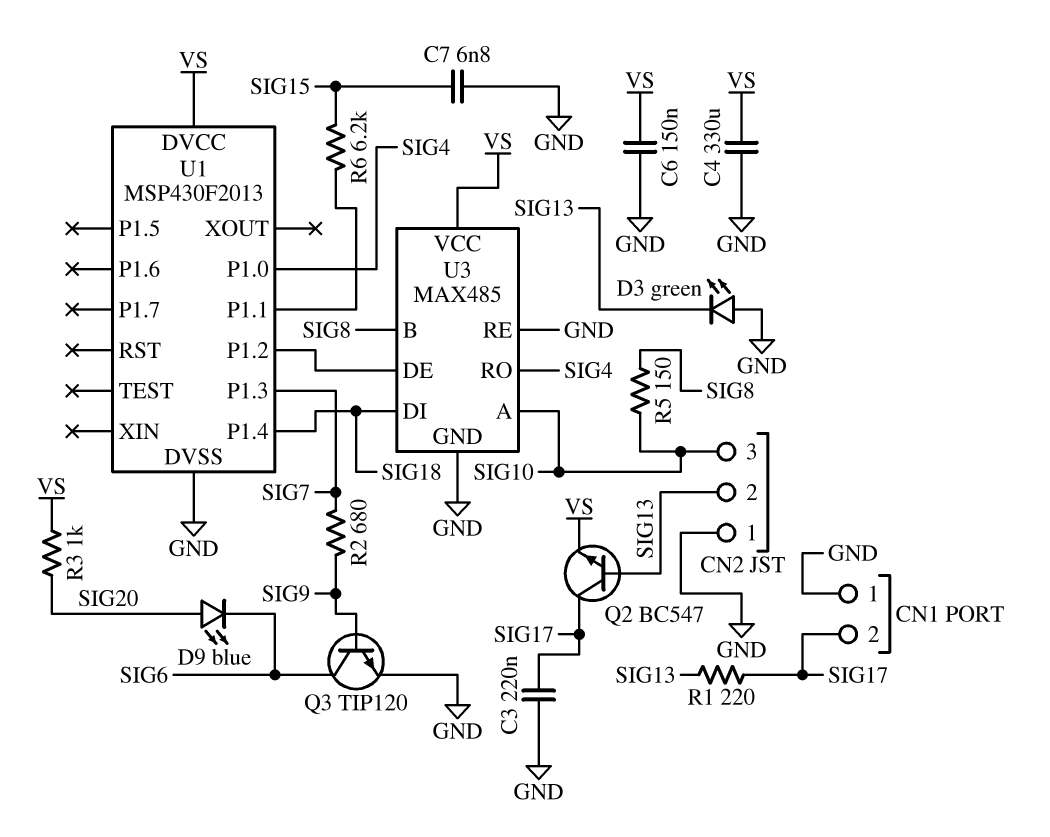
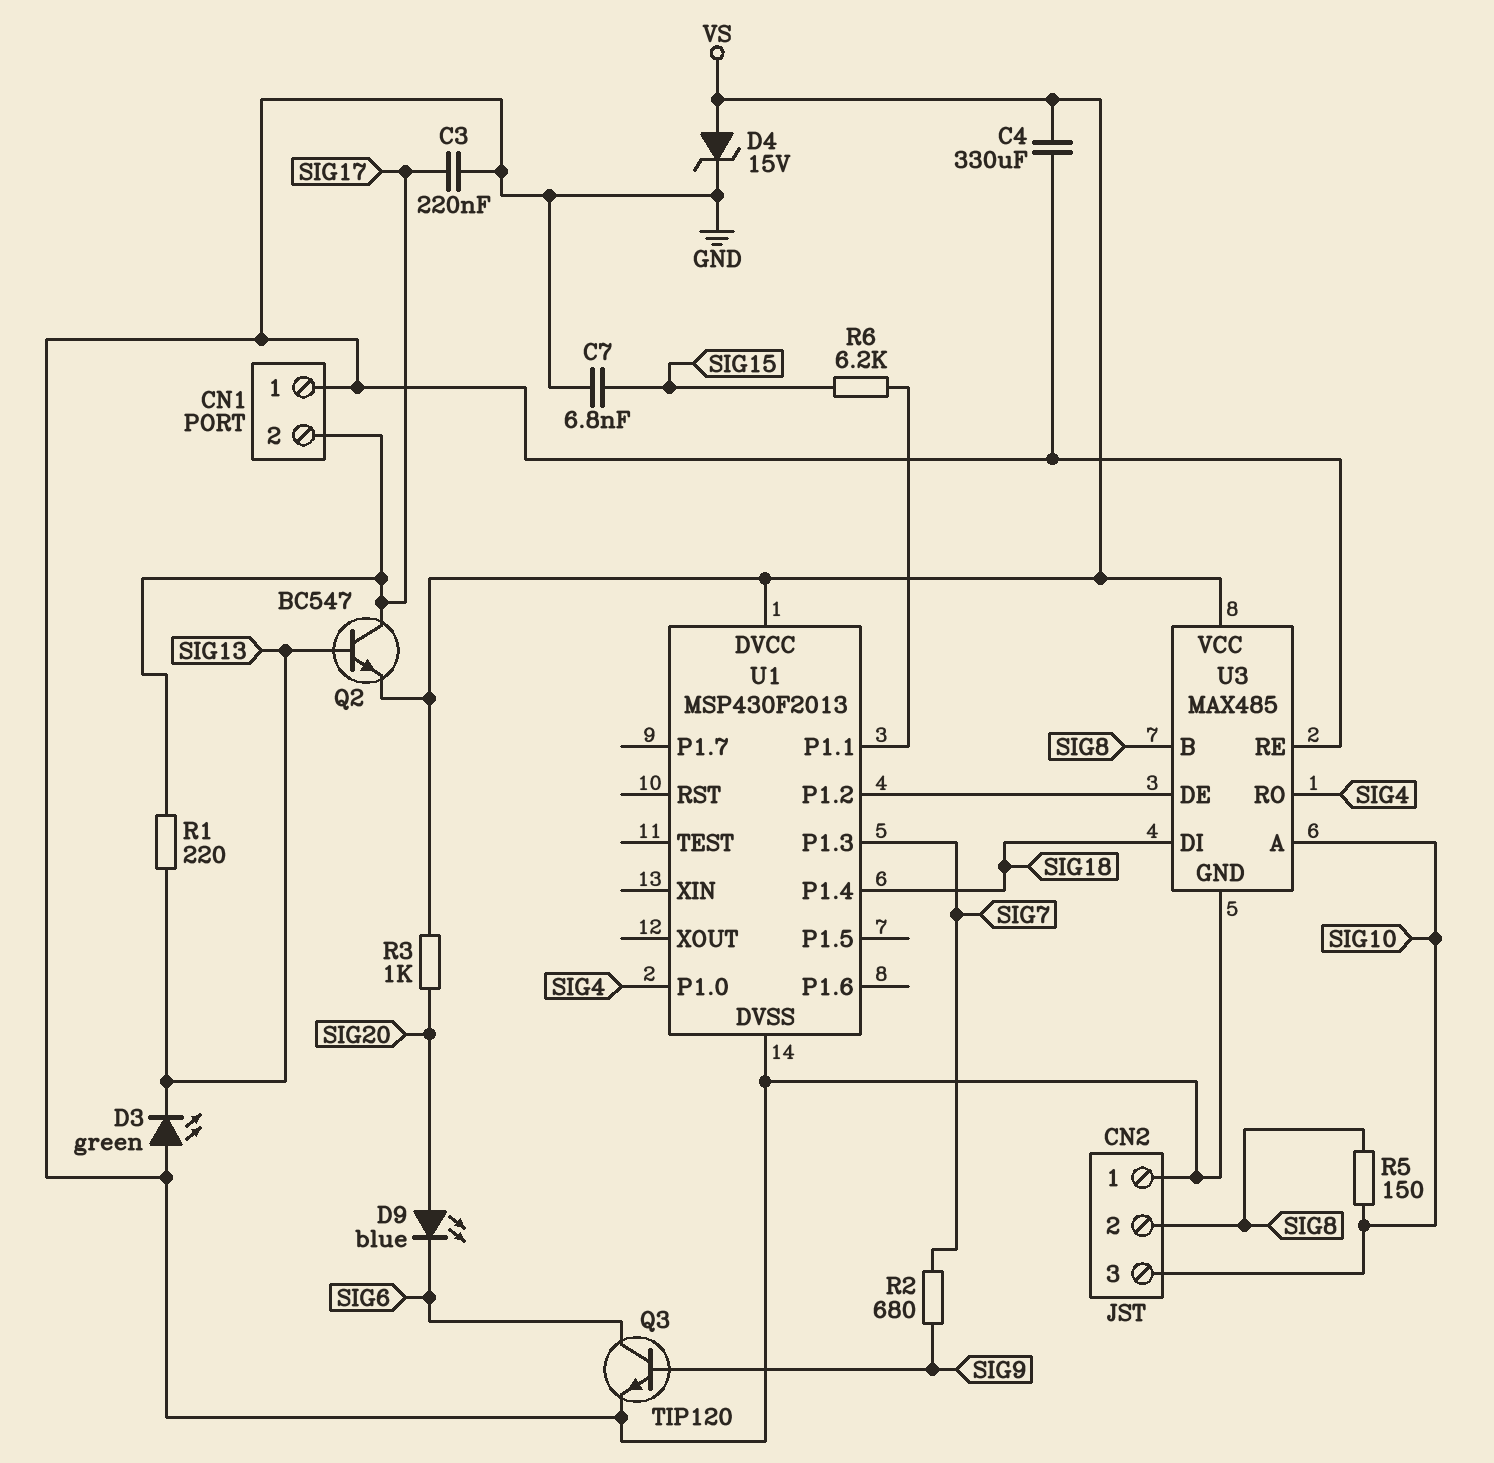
C6: 150nF (GND, VS) -> none
CN2 pin 2: SIG13 -> SIG8
D4: none -> zener 15V (A VS, K GND)

